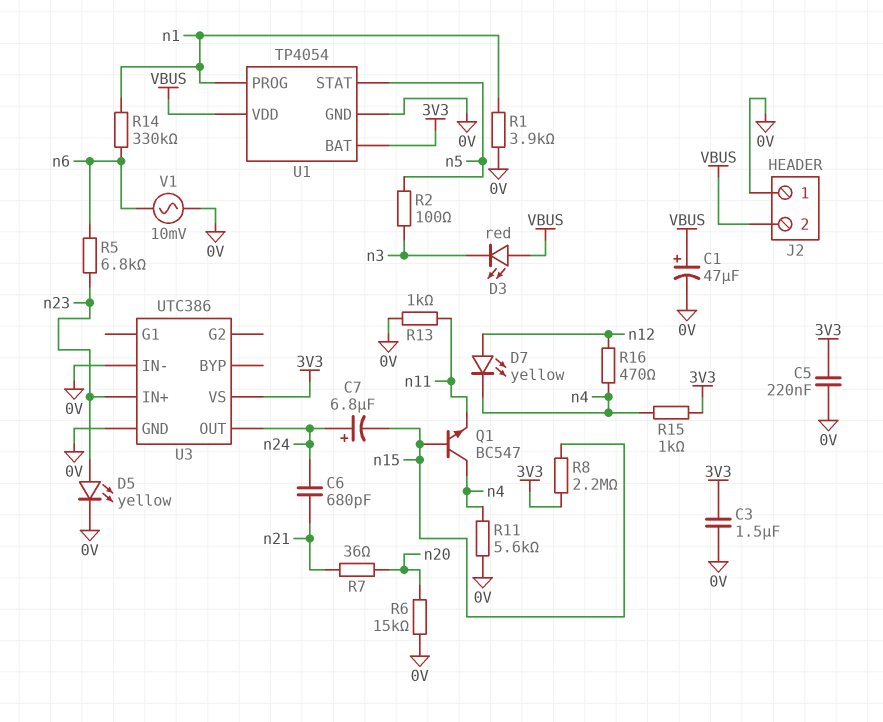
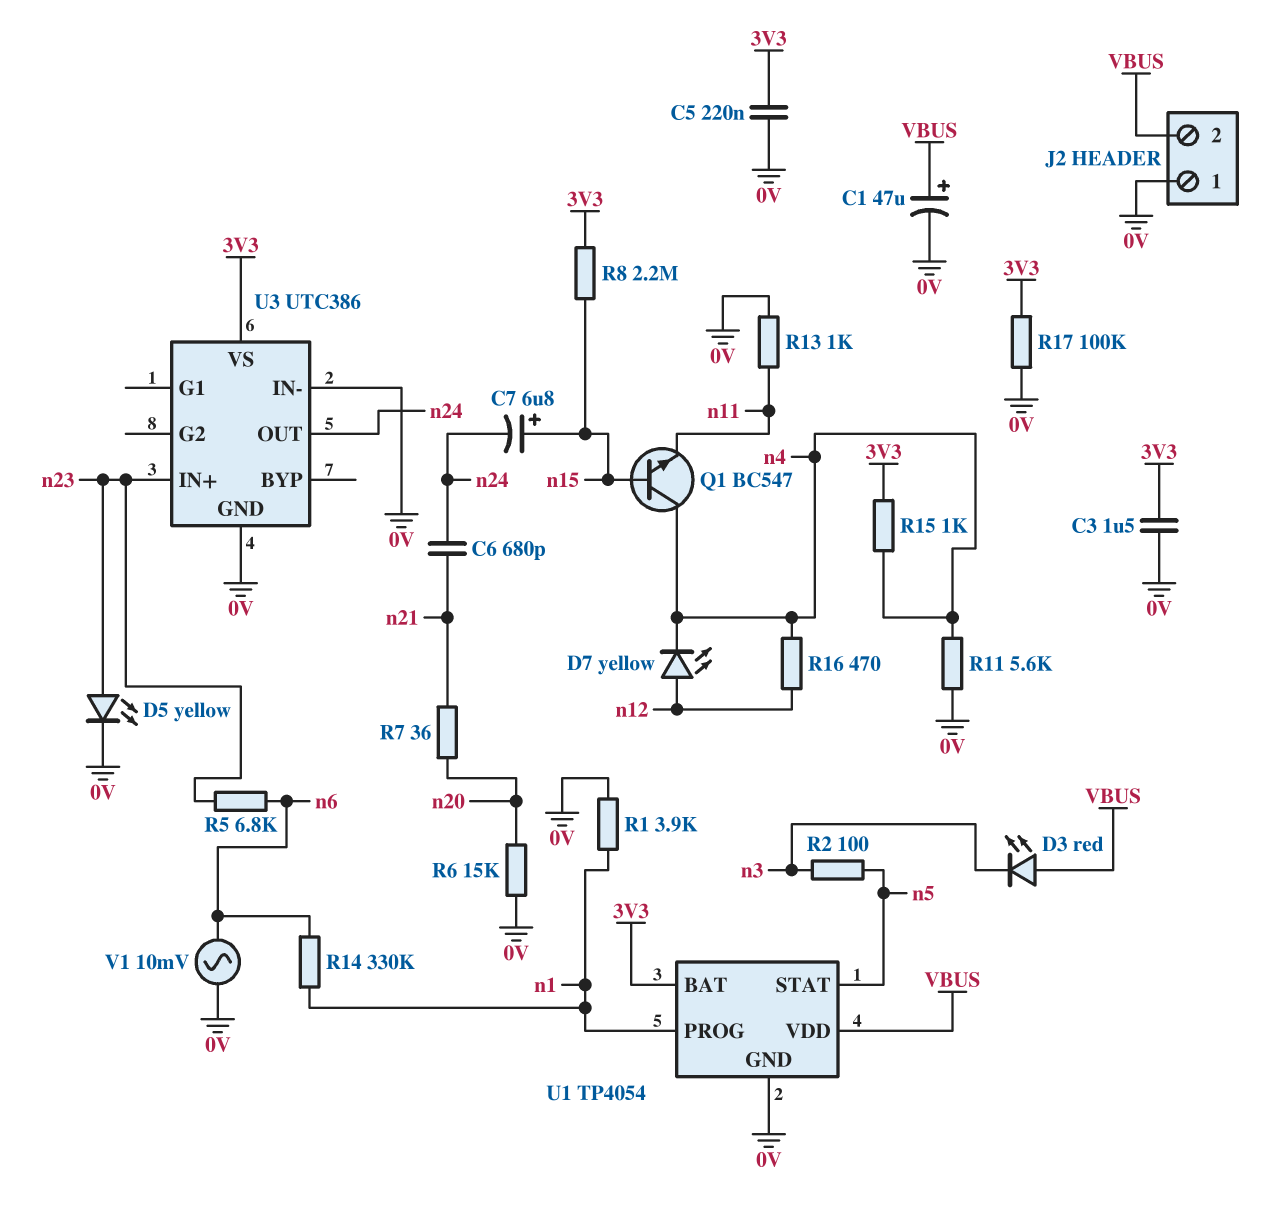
C7: 6.8uF (plus n24, minus n15) -> 6.8uF (plus n15, minus n24)
R17: none -> 100k (0V, 3V3)

